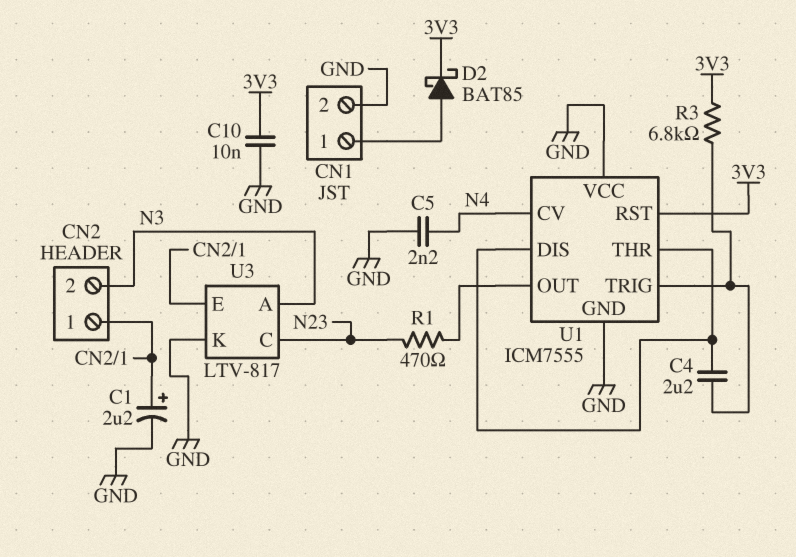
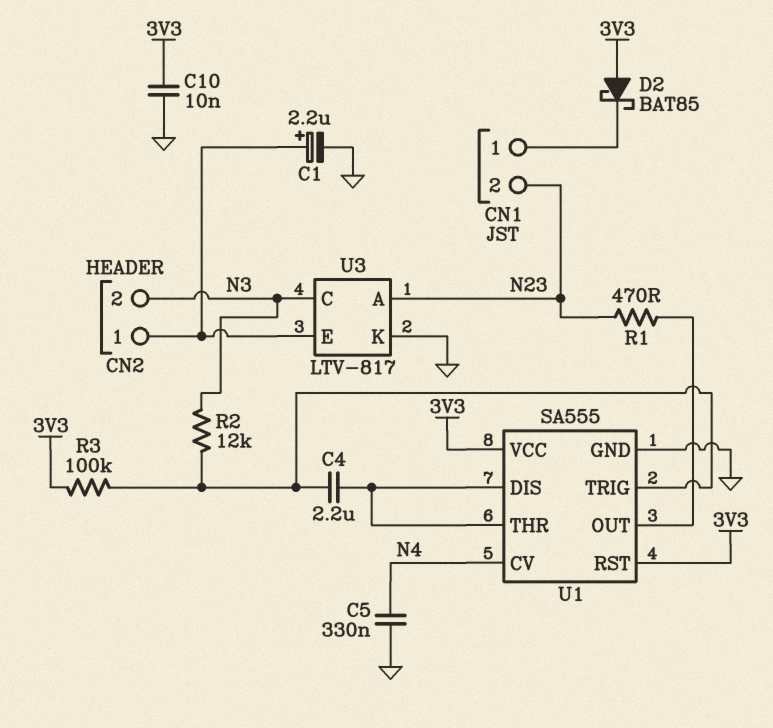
C5: 2.2nF (GND, N4) -> 330nF (GND, N4)
CN1 pin 2: GND -> N23
D2: schottky BAT85 (A CN1/1, K 3V3) -> schottky BAT85 (A 3V3, K CN1/1)
R2: none -> 12k (N3, U1/TRIG)
R3: 6.8k (3V3, U1/TRIG) -> 100k (3V3, U1/TRIG)
U1: ICM7555 -> SA555
U1 pin VCC: GND -> 3V3
U3 pin A: N3 -> N23
U3 pin C: N23 -> N3

